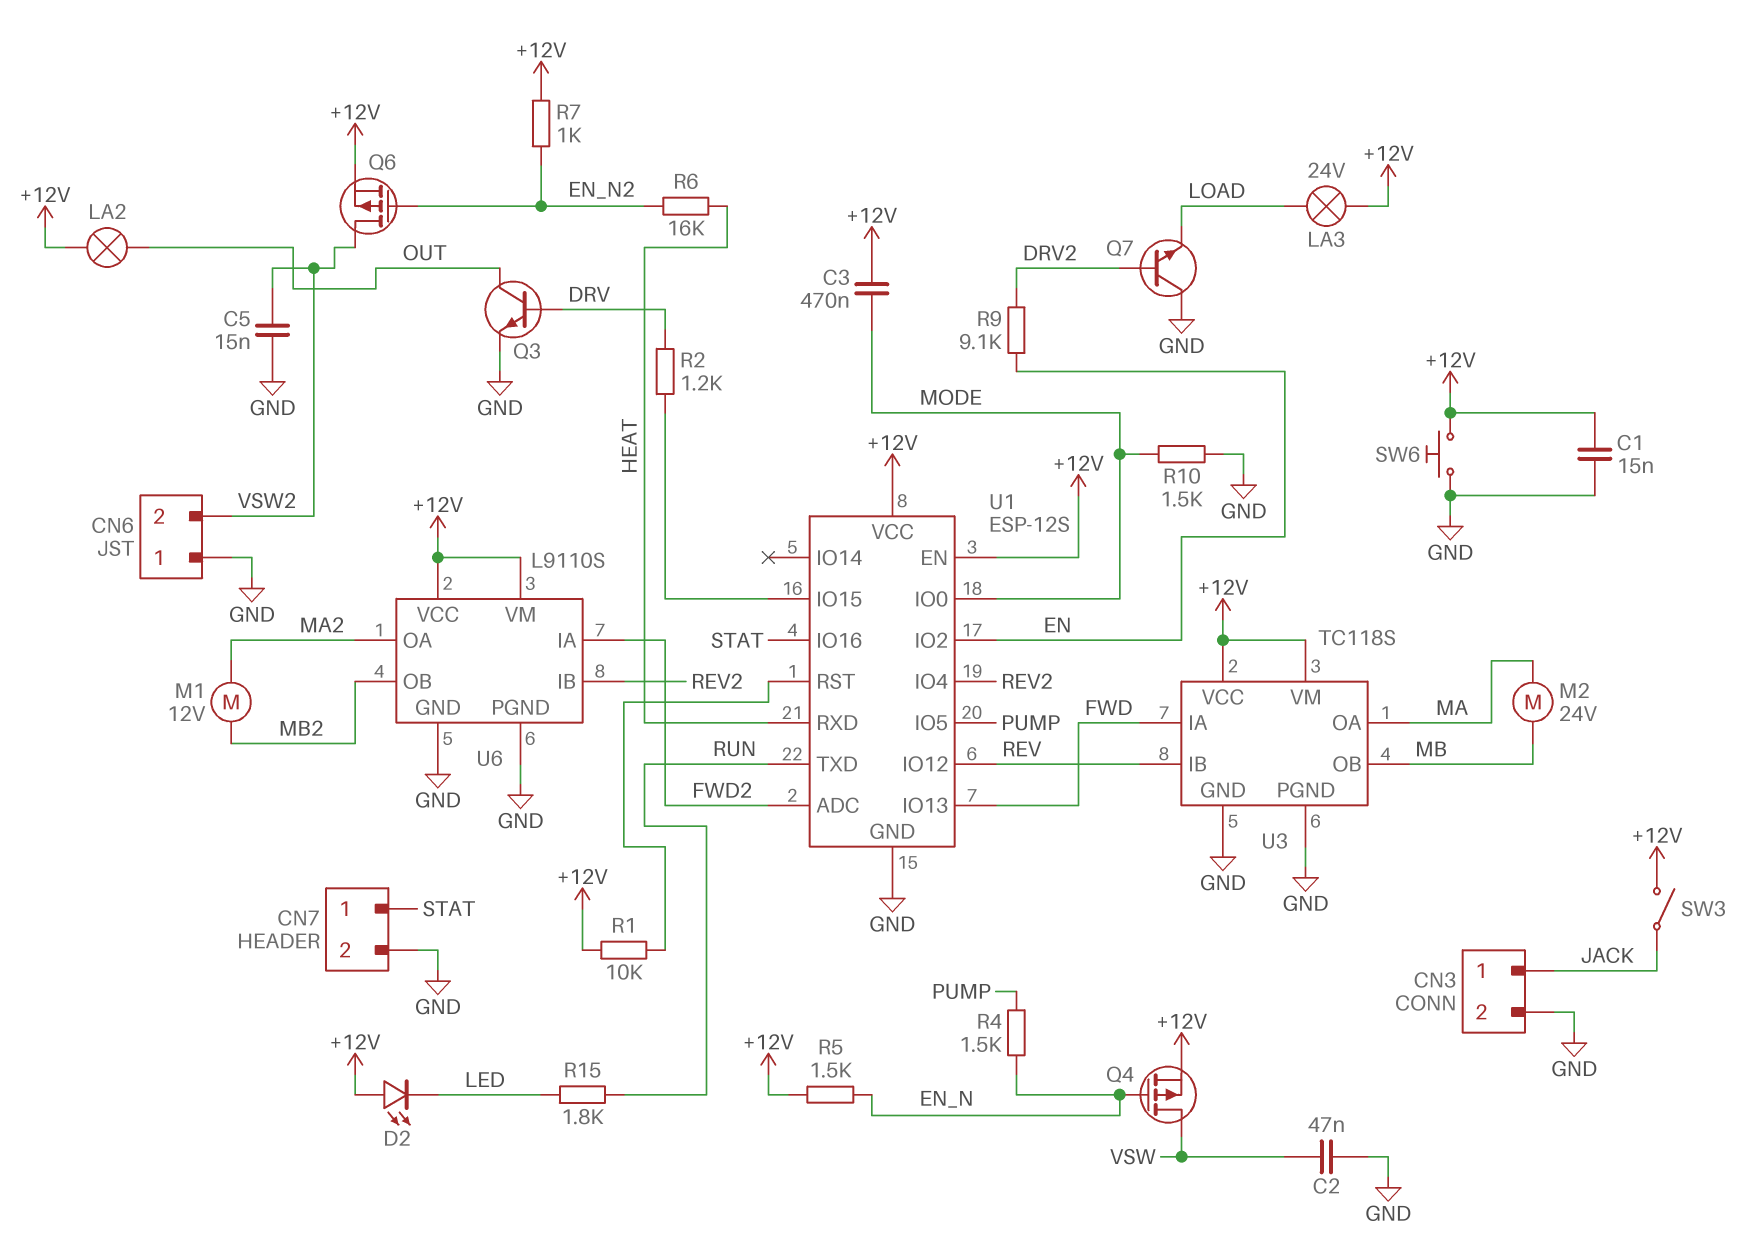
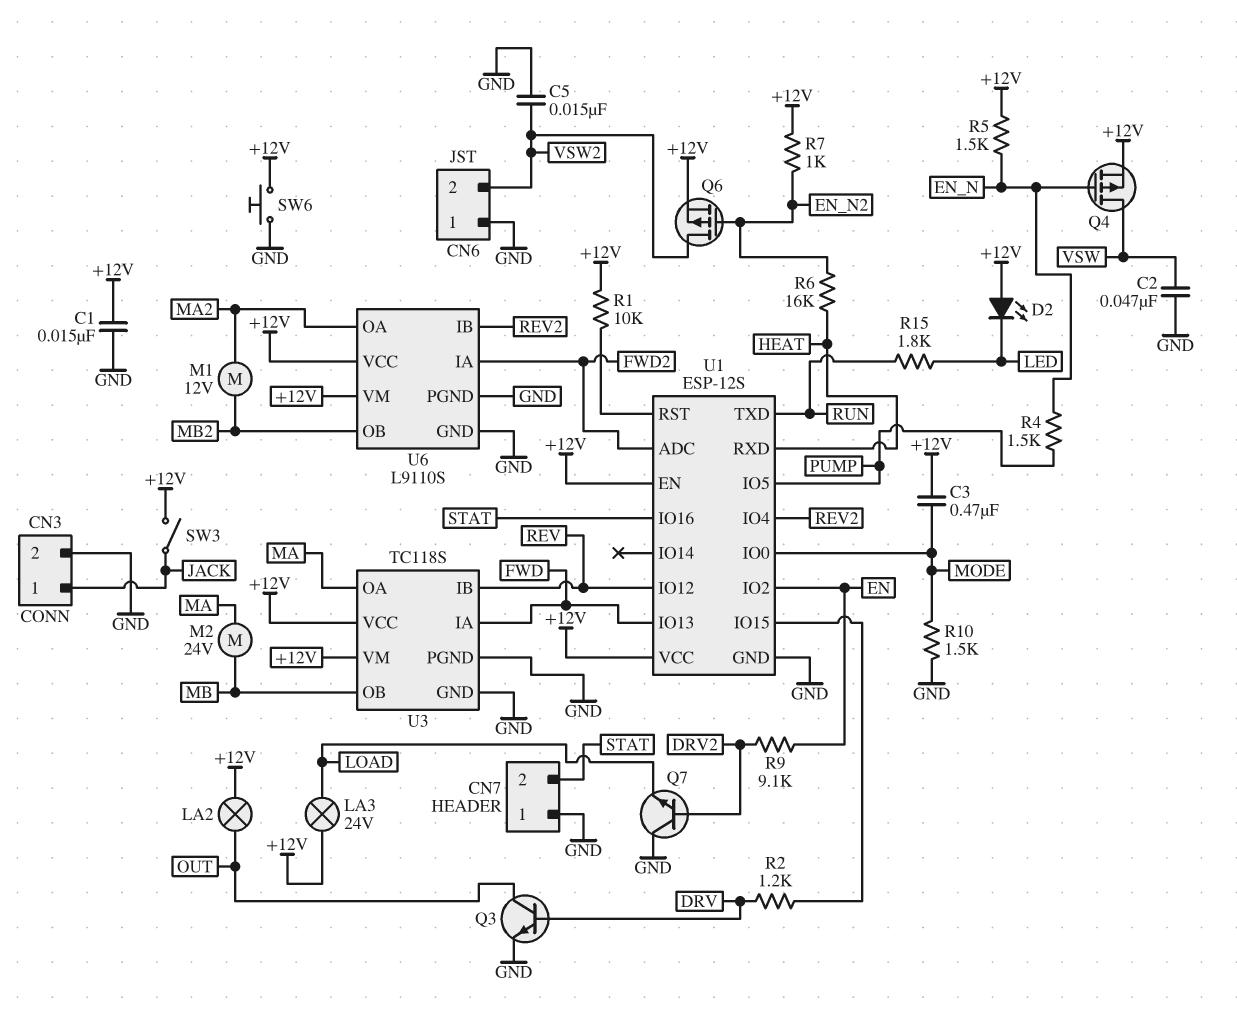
CN7 pin 1: STAT -> GND
CN7 pin 2: GND -> STAT

